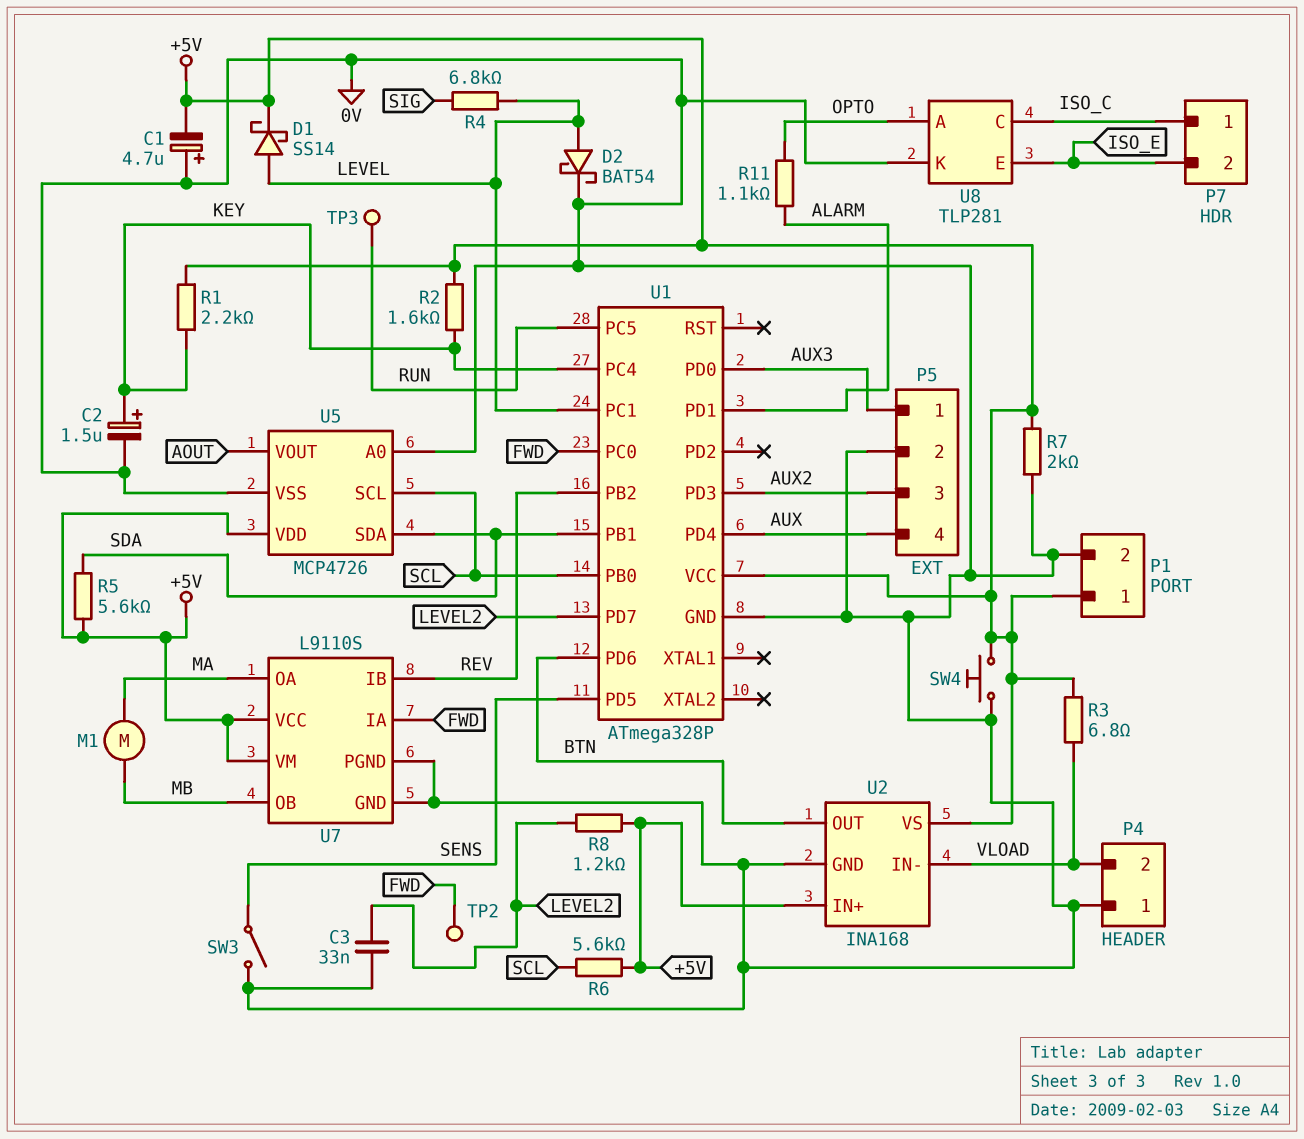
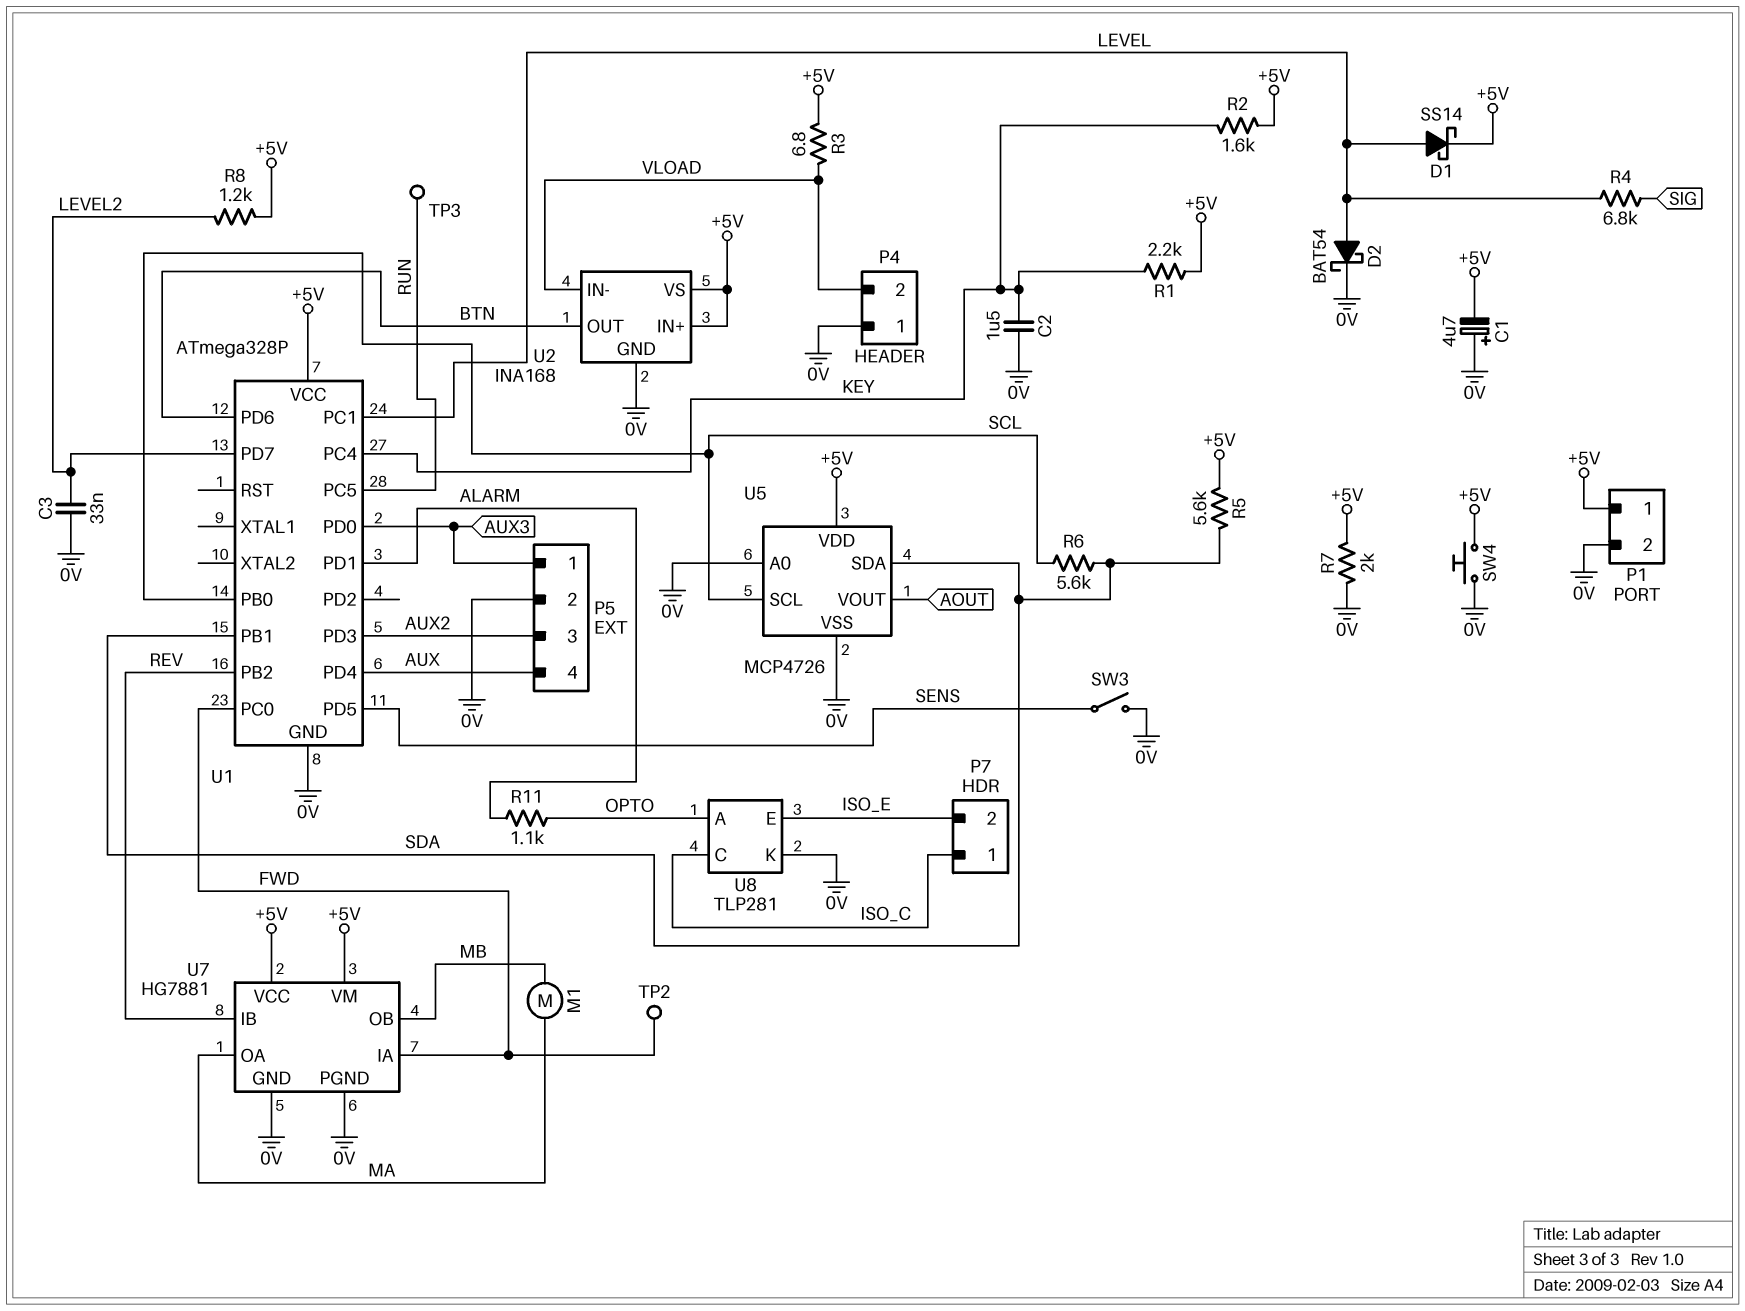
C2: 1.5uF (plus KEY, minus 0V) -> 1.5uF (0V, KEY)
R6: 5.6k (+5V, SCL) -> 5.6k (SCL, SDA)
U7: L9110S -> HG7881

